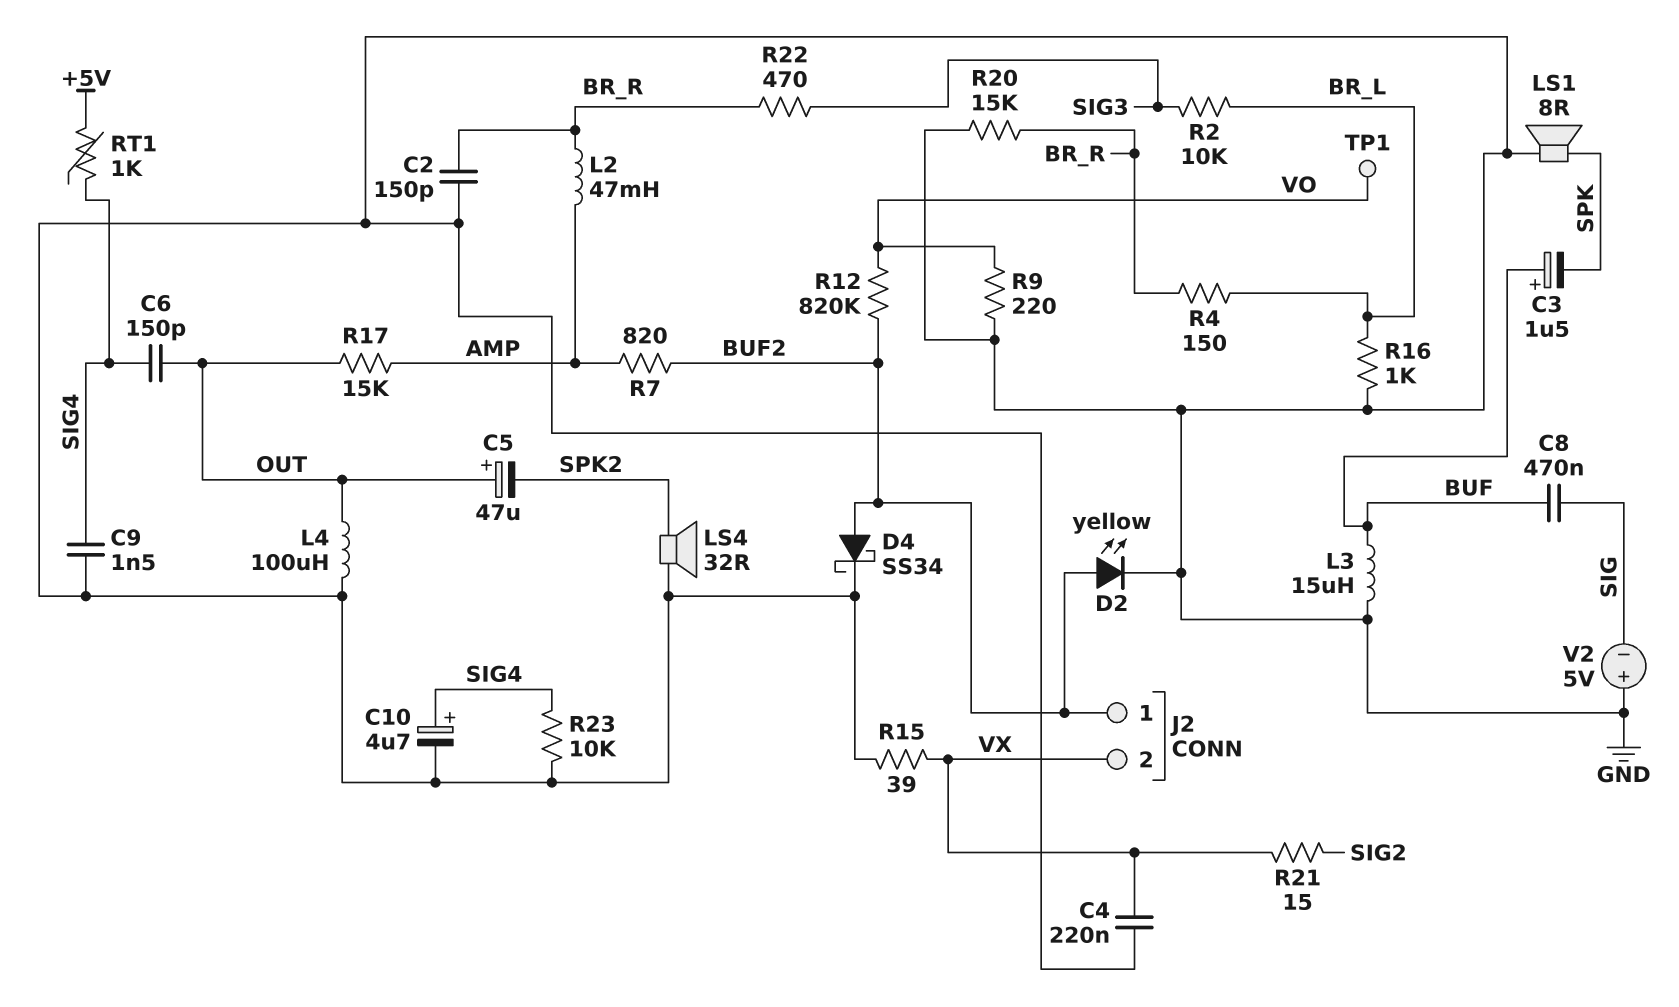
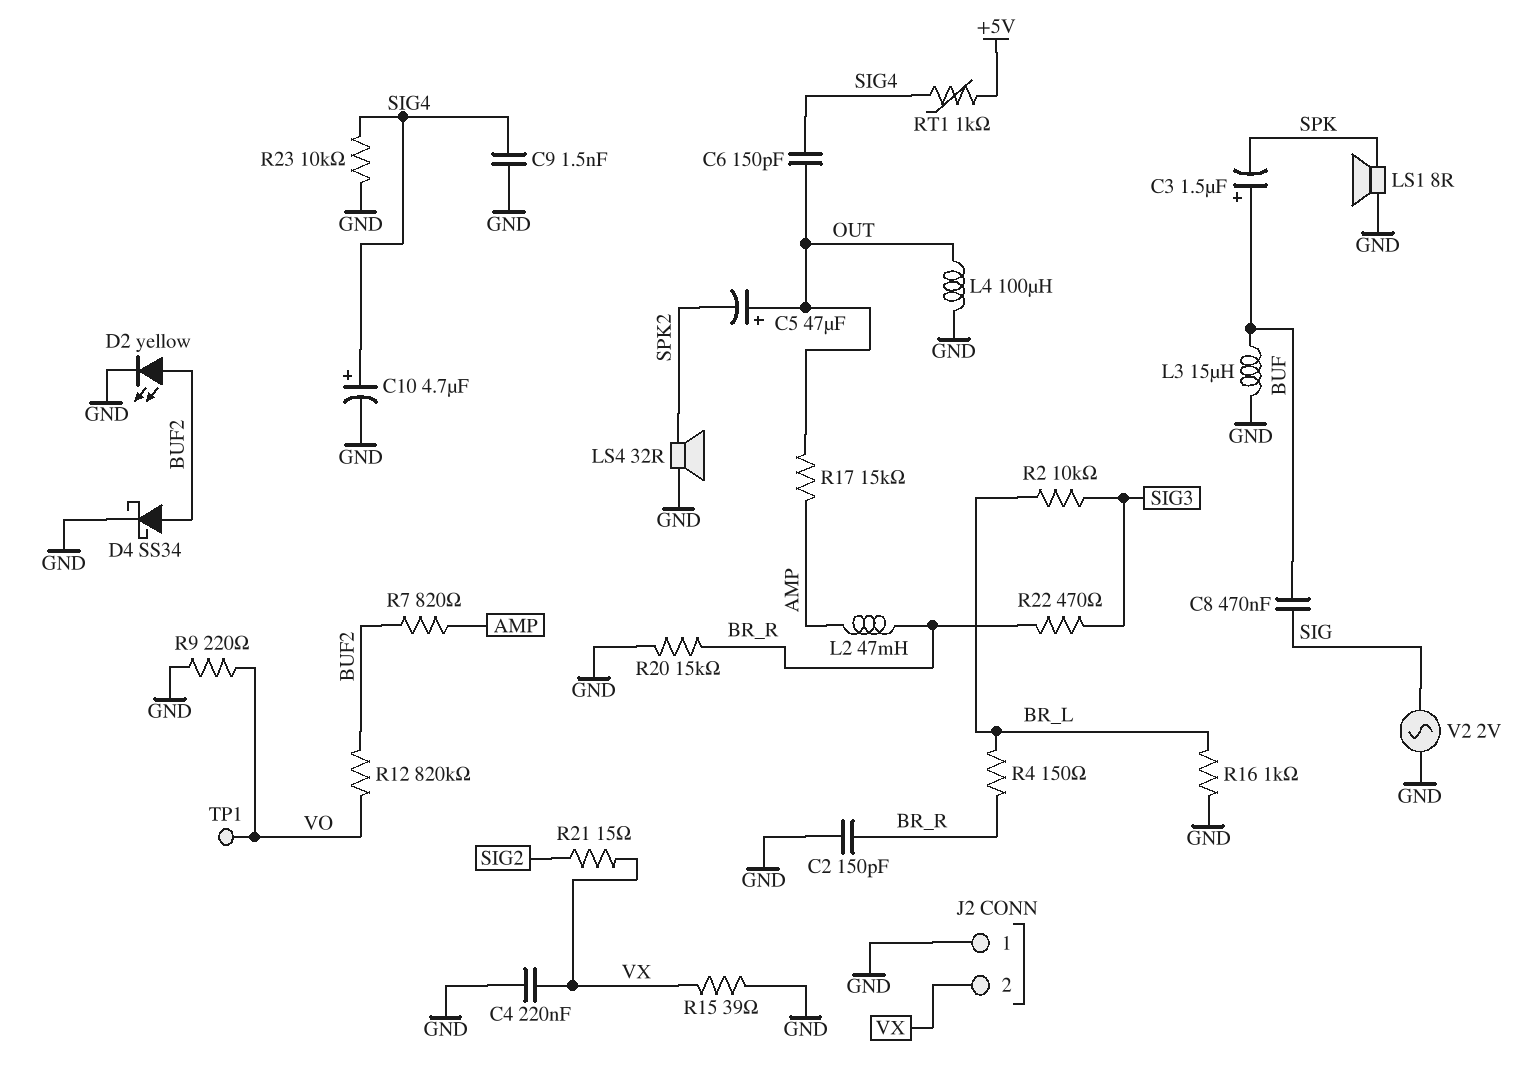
J2 pin 1: BUF2 -> GND
V2: 5V (plus GND, minus SIG) -> AC 2V (GND, SIG)

